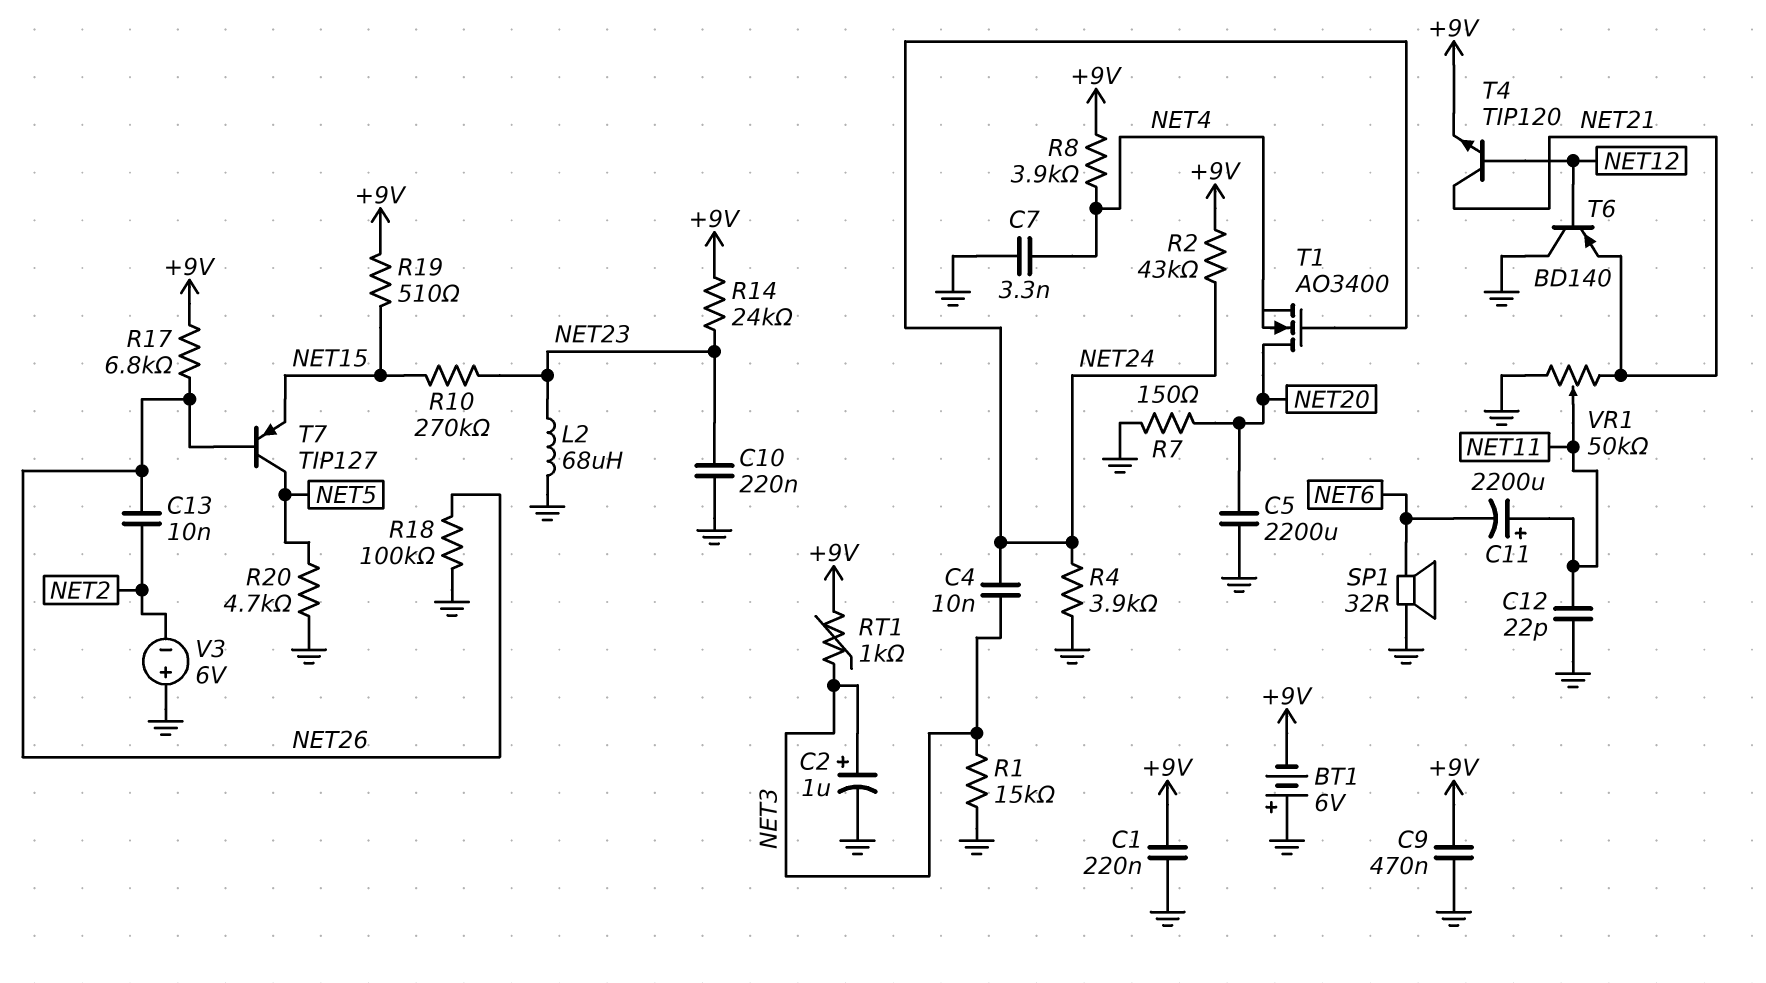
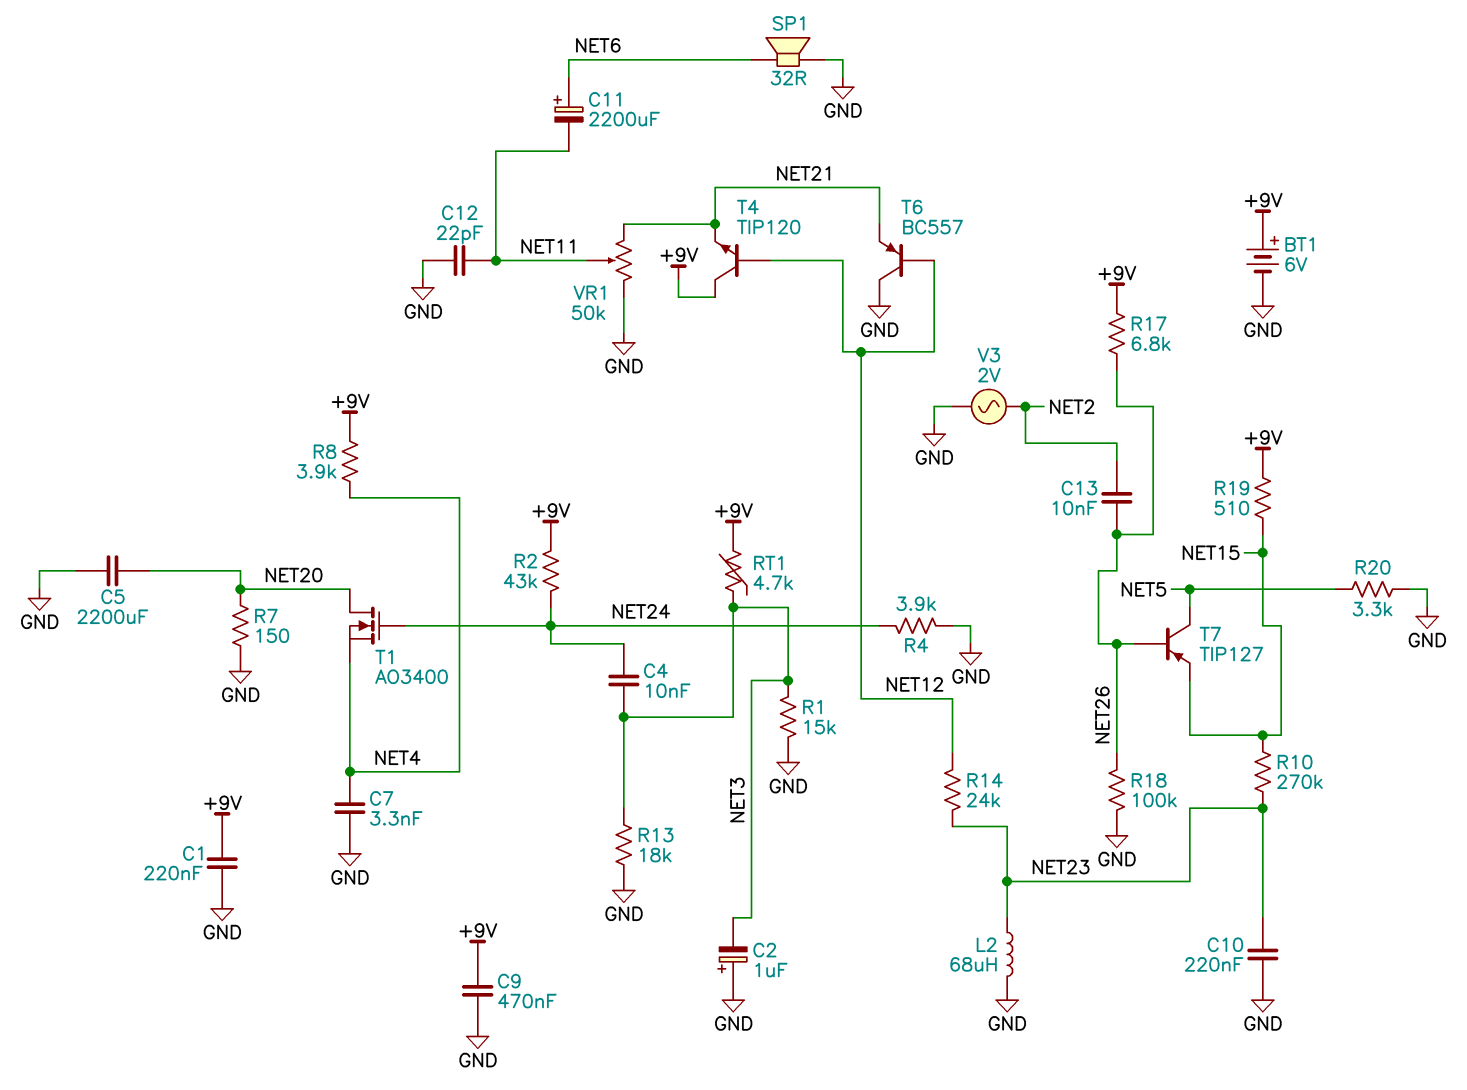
BT1: 6V (plus GND, minus +9V) -> 6V (plus +9V, minus GND)
C2: 1uF (plus NET3, minus GND) -> 1uF (plus GND, minus NET3)
C11: 2200uF (plus NET11, minus NET6) -> 2200uF (plus NET6, minus NET11)
R13: none -> 18k (GND, NET3)
R14: 24k (+9V, NET23) -> 24k (NET12, NET23)
R20: 4.7k (GND, NET5) -> 3.3k (GND, NET5)
RT1: 1k (+9V, NET3) -> 4.7k (+9V, NET3)
T4: NPN TIP120 (B NET12, C NET21, E +9V) -> NPN TIP120 (B NET12, C +9V, E NET21)
T6: PNP BD140 (B NET12, C GND, E NET21) -> PNP BC557 (B NET12, C GND, E NET21)
V3: 6V (plus GND, minus NET2) -> AC 2V (GND, NET2)

